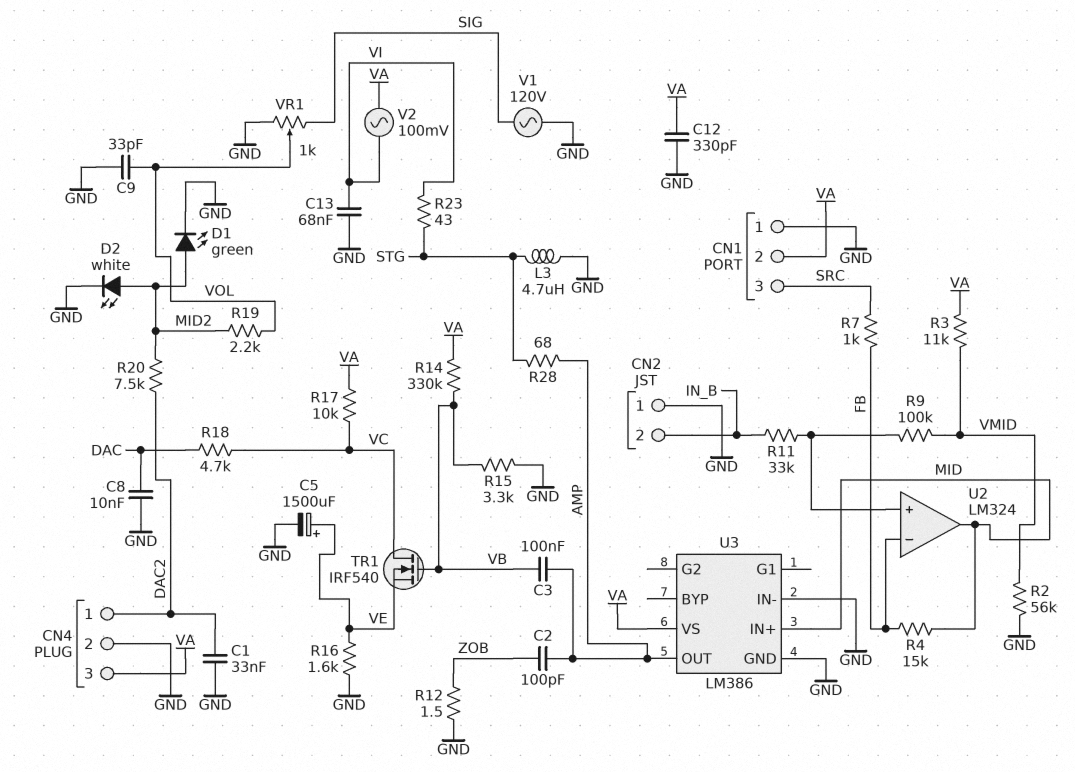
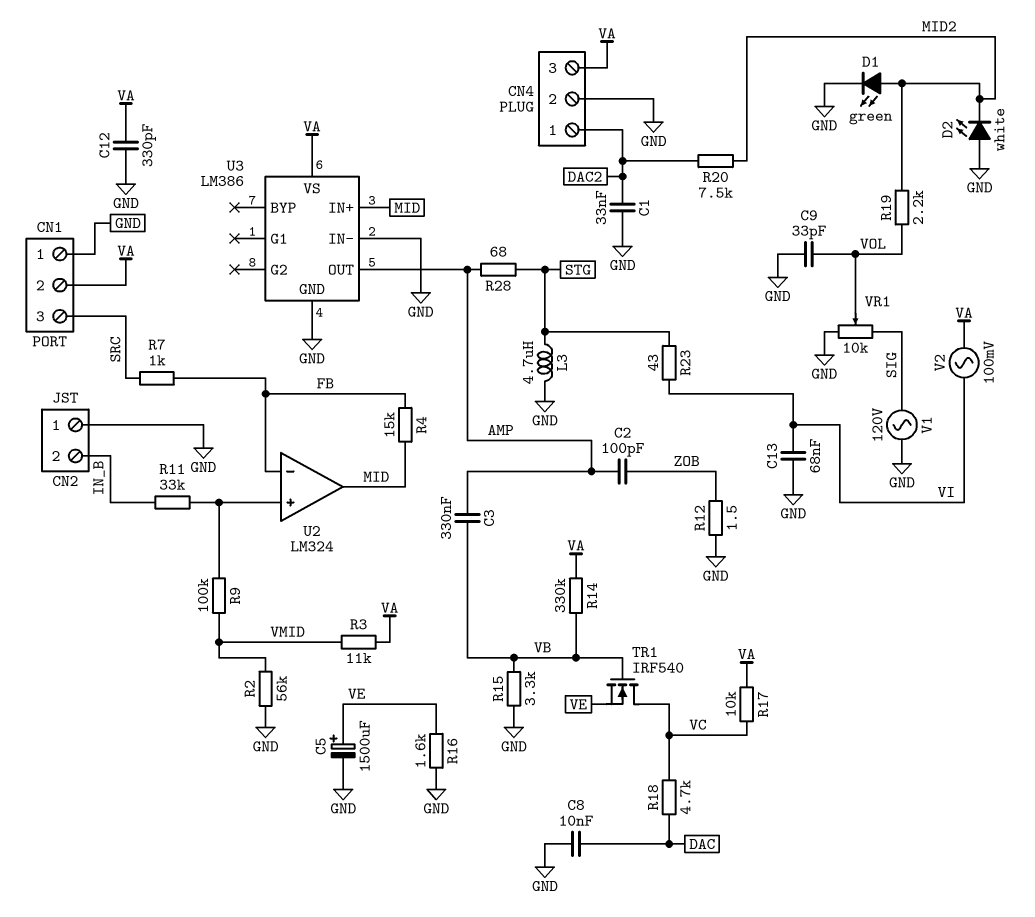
C3: 100nF (AMP, VB) -> 330nF (AMP, VB)
D2: LED white (A MID2, K GND) -> LED white (A GND, K MID2)
VR1: 1k (GND, SIG, wiper VOL) -> 10k (GND, SIG, wiper VOL)

